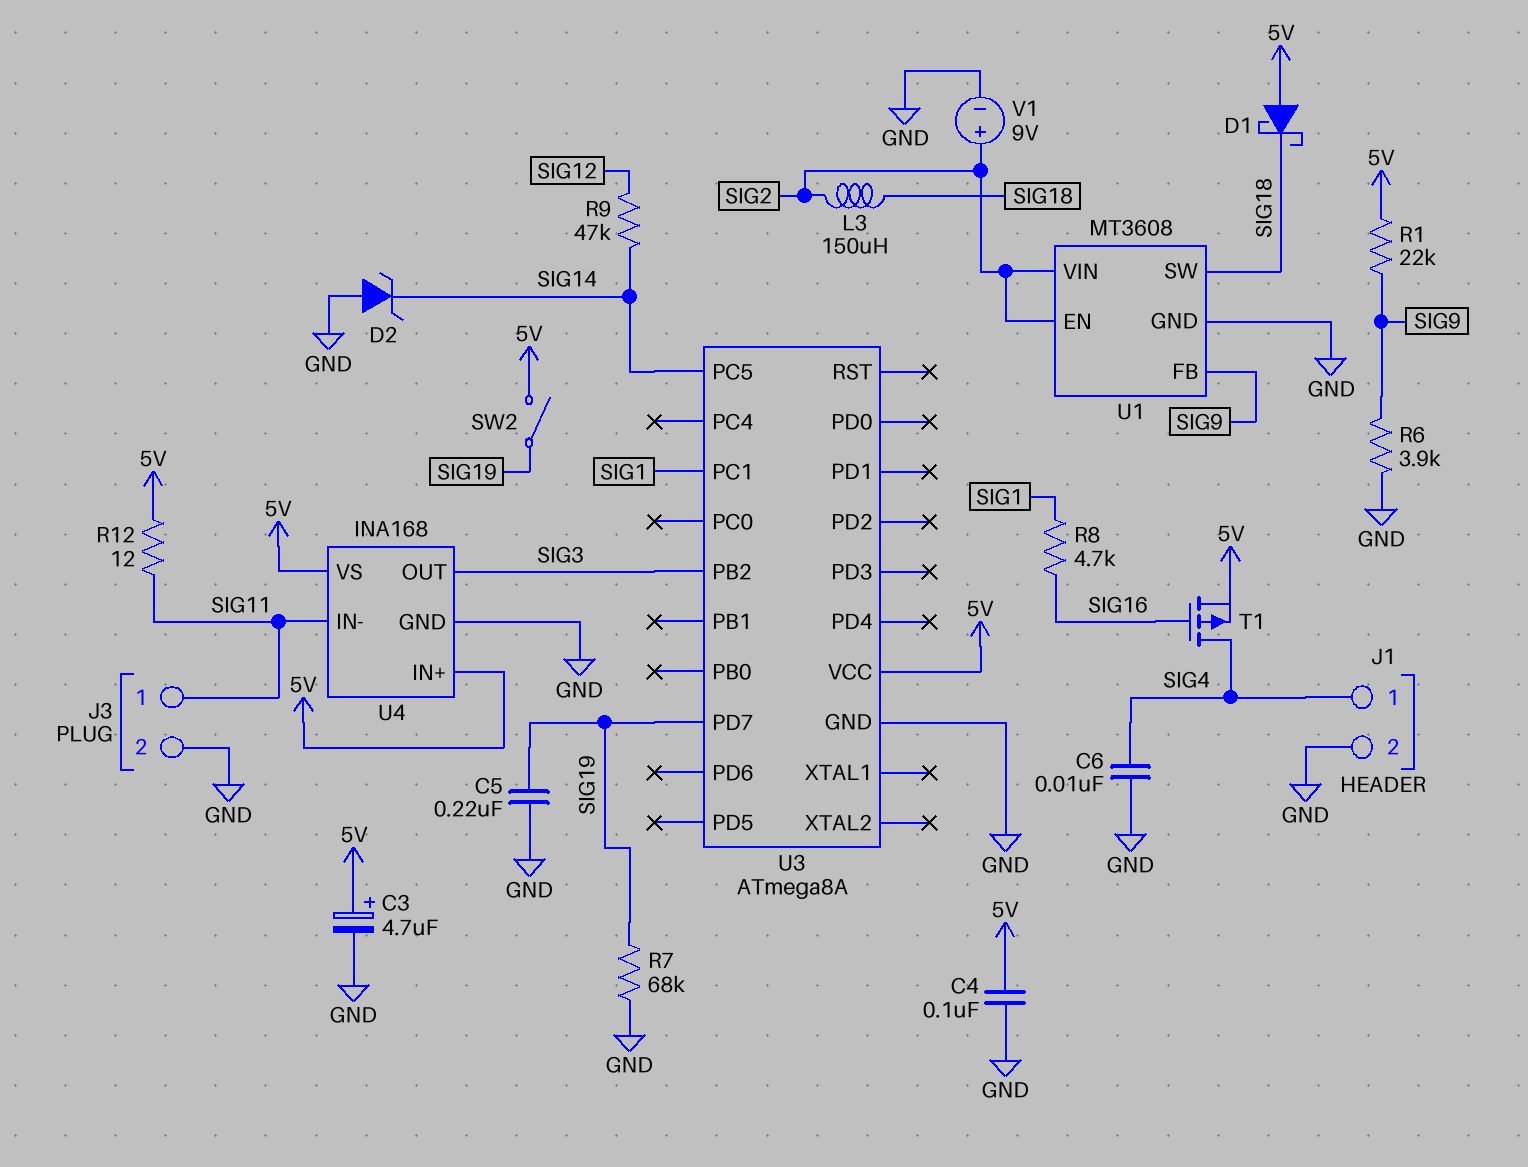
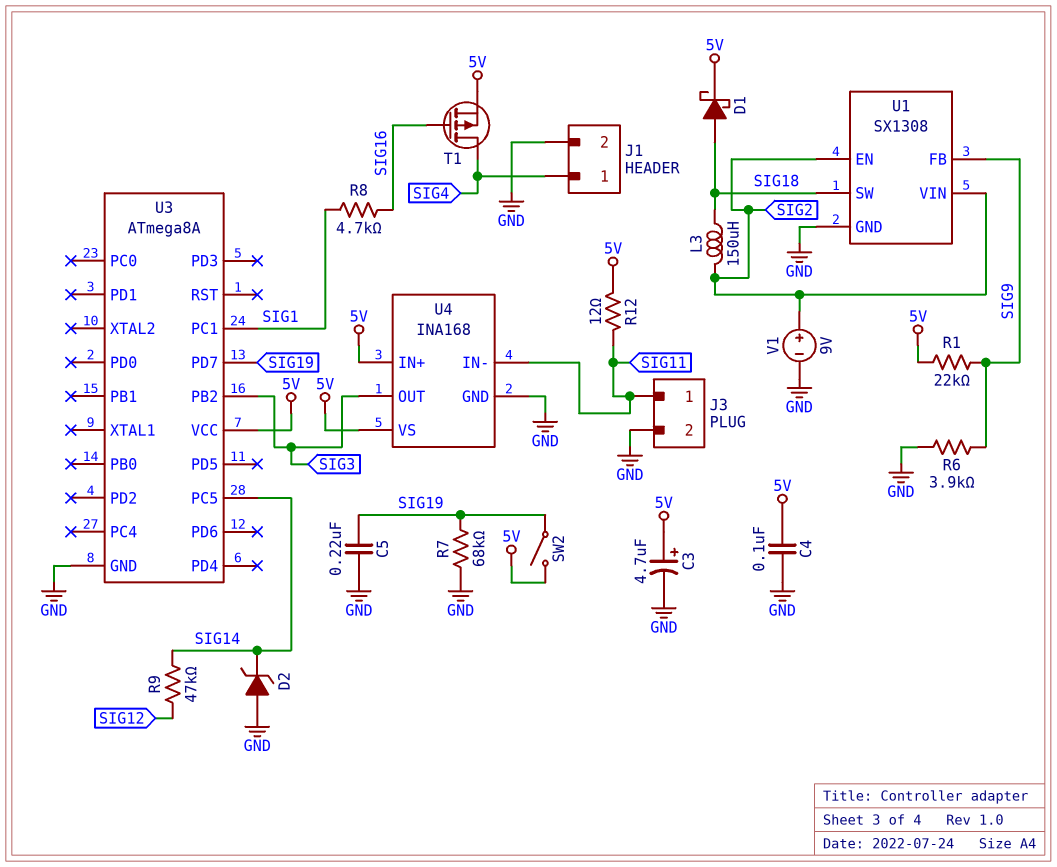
C6: 10nF (GND, SIG4) -> none
D1: schottky (A 5V, K SIG18) -> schottky (A SIG18, K 5V)
U1: MT3608 -> SX1308

